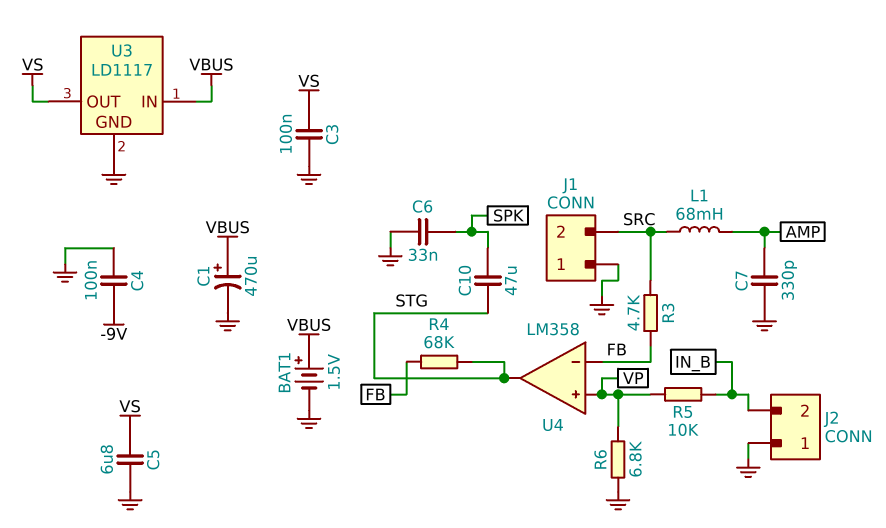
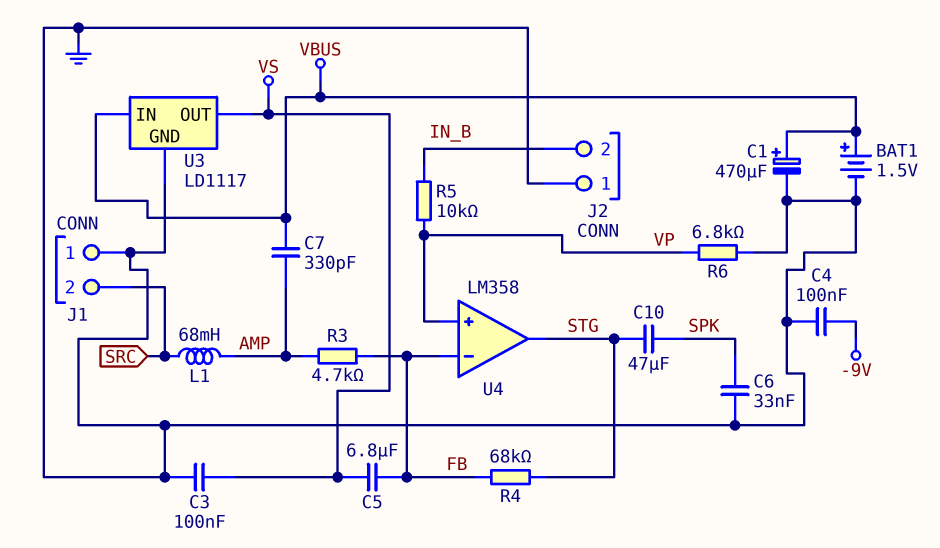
C5: 6.8uF (GND, VS) -> 6.8uF (FB, VS)
C7: 330pF (AMP, GND) -> 330pF (AMP, VBUS)
R3: 4.7k (FB, SRC) -> 4.7k (AMP, FB)

